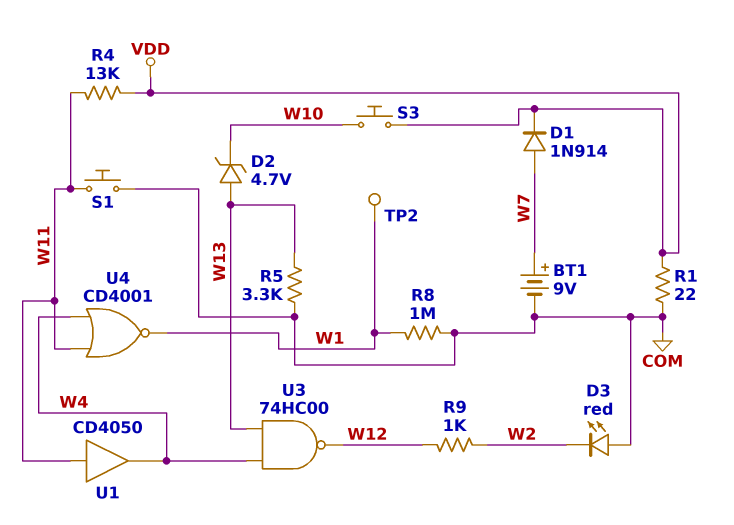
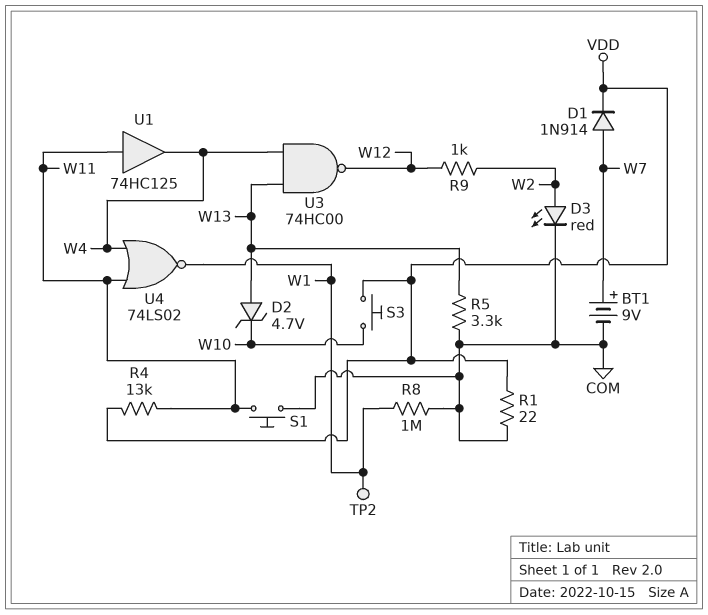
D3: LED red (A COM, K W2) -> LED red (A W2, K COM)
U1: buffer CD4050 (in W11, out W4) -> buffer 74HC125 (in W11, out W4)
U4: NOR CD4001 (in W4, in W11, out W1) -> NOR 74LS02 (in W4, in W11, out W1)

